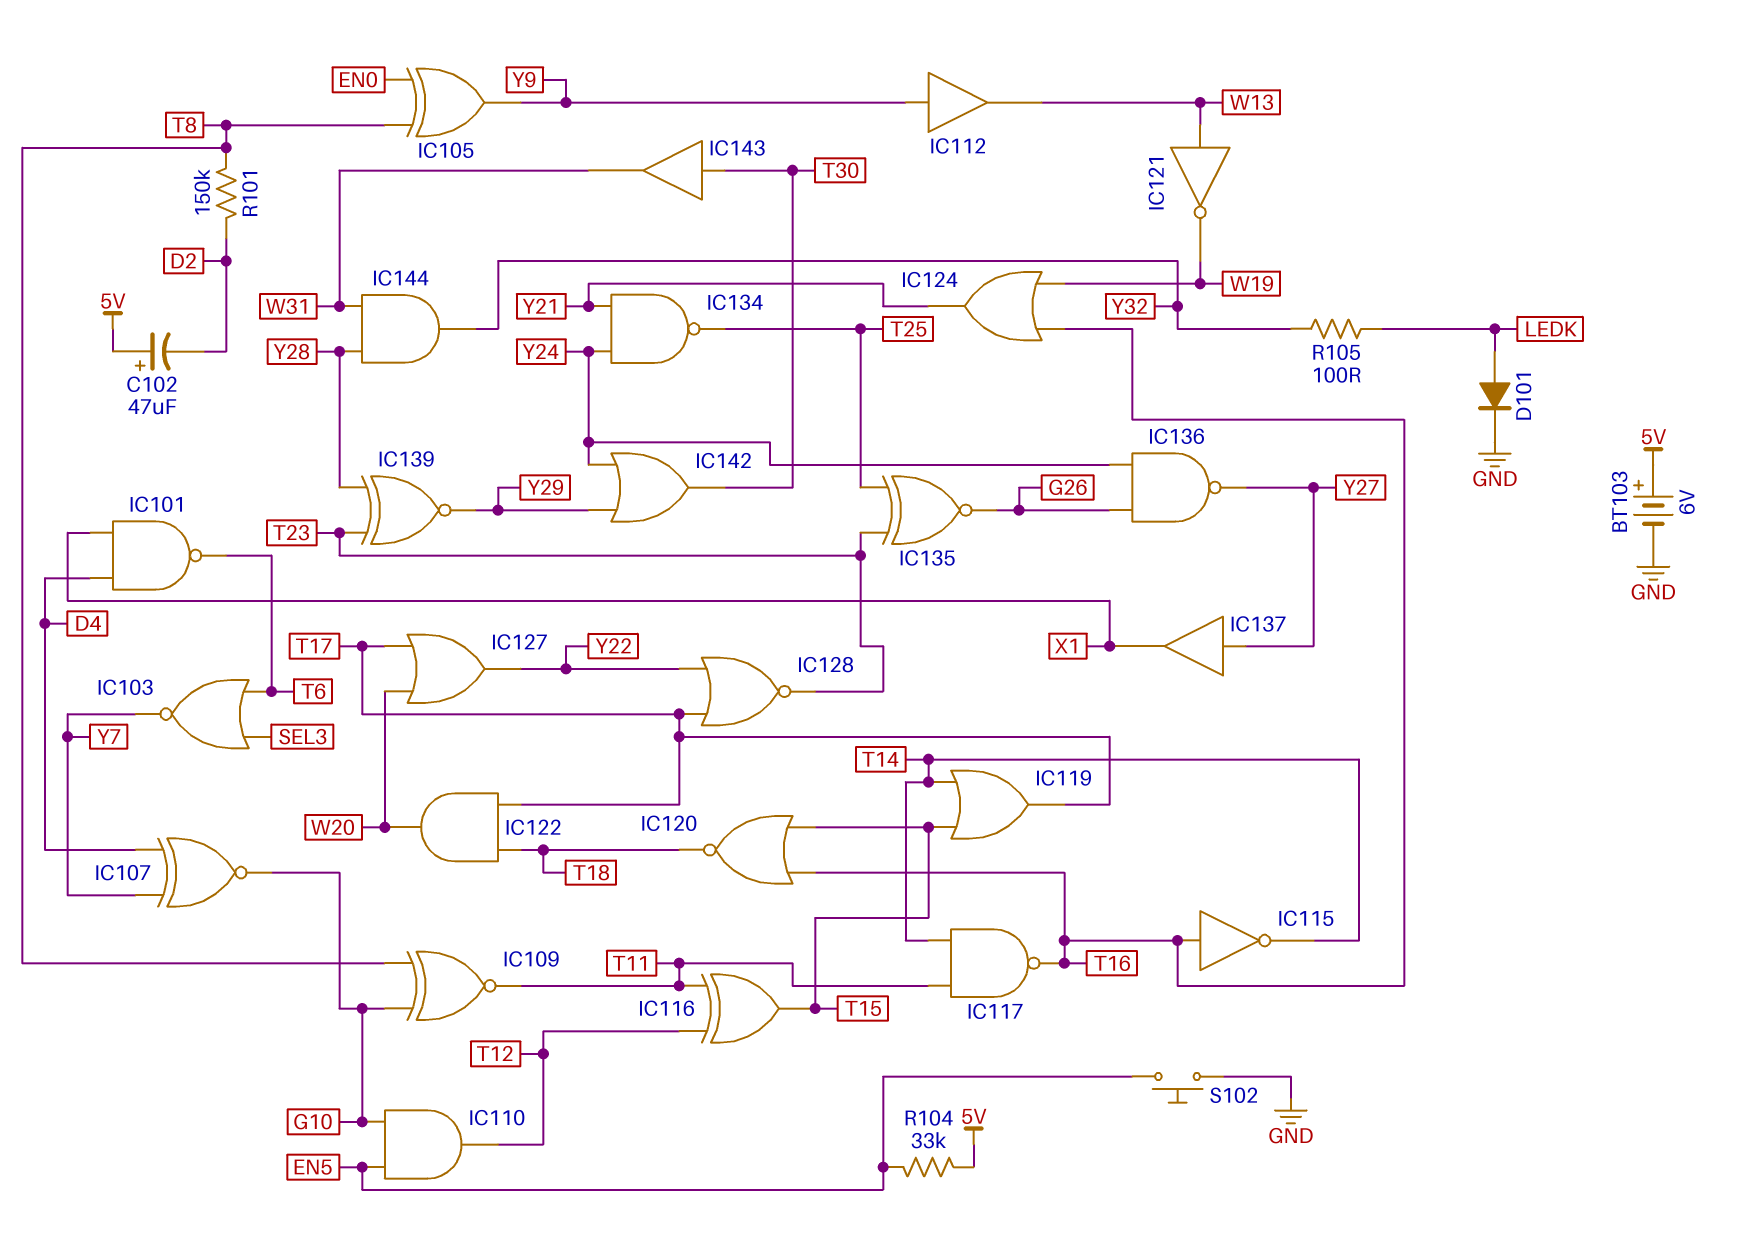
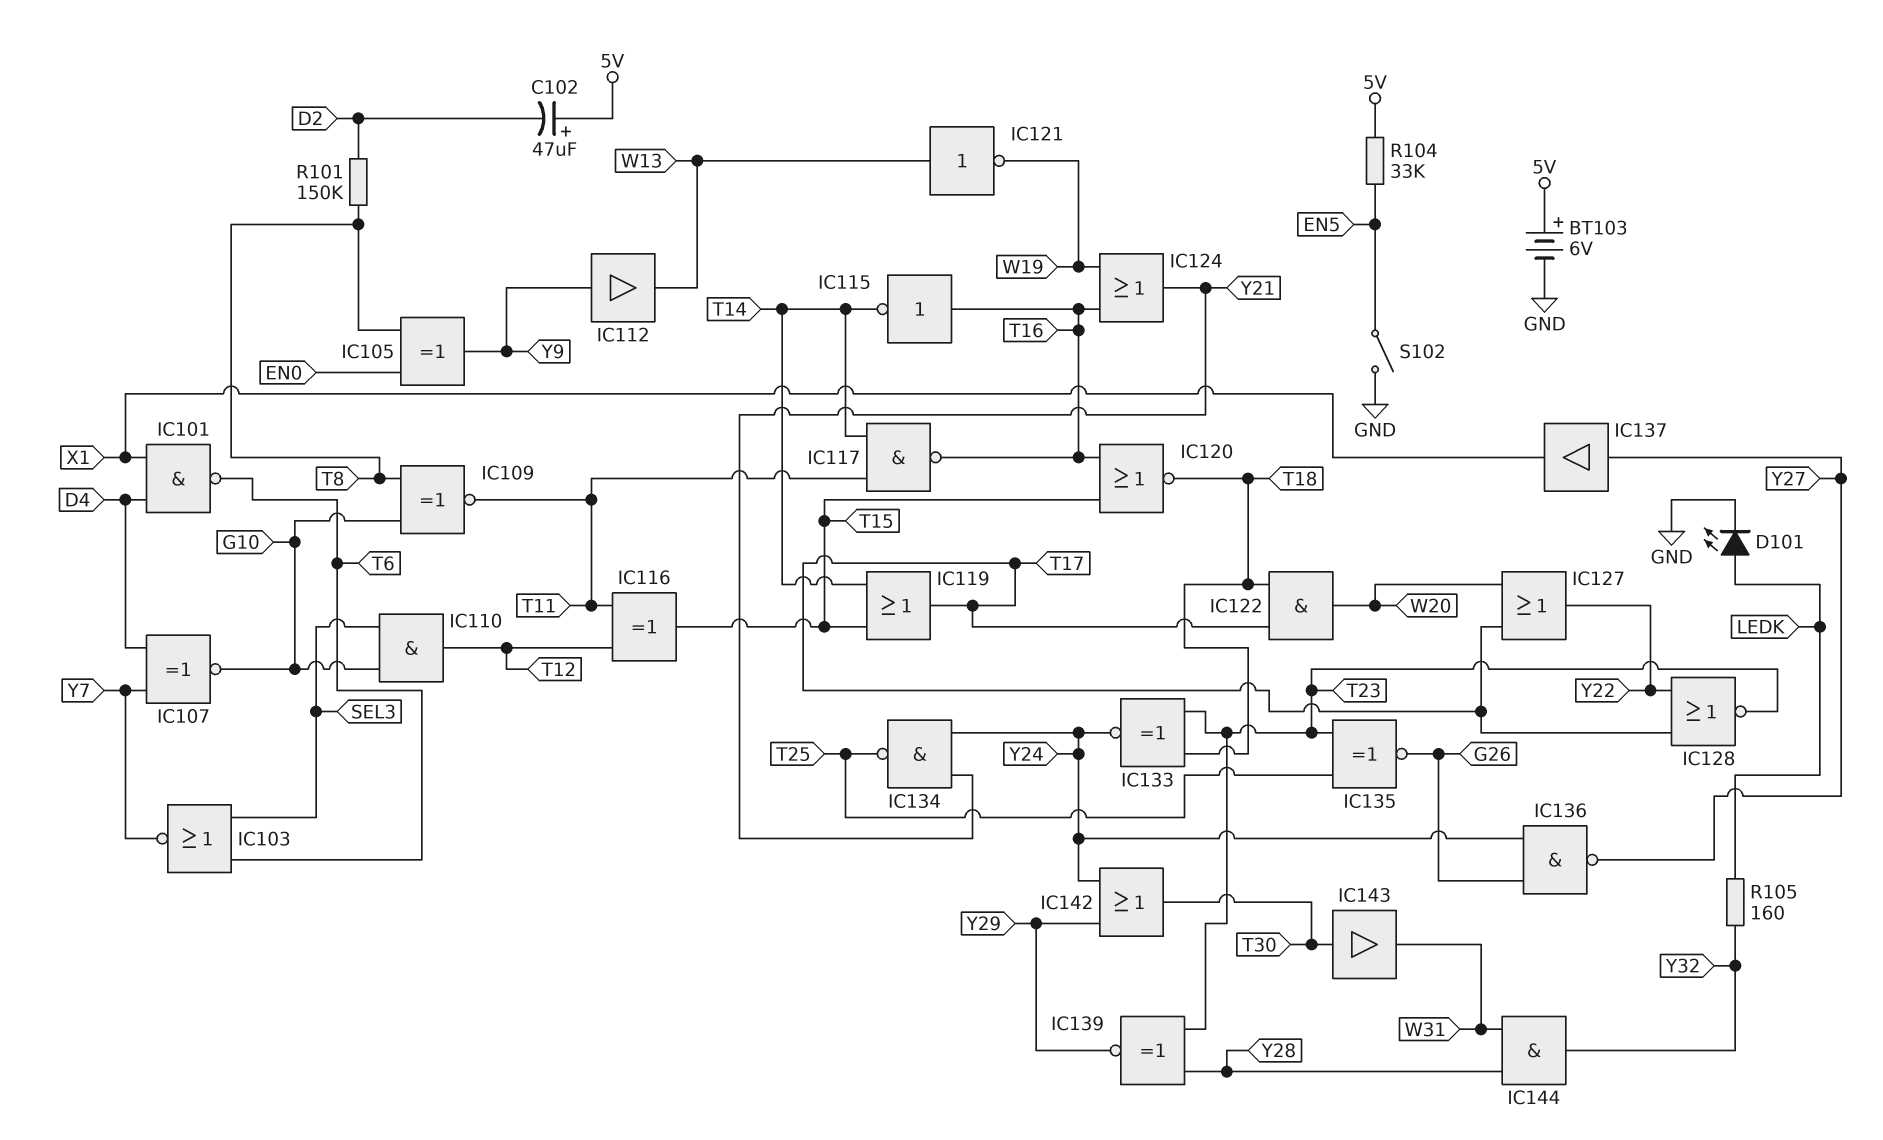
D101: diode (A LEDK, K GND) -> LED (A LEDK, K GND)
IC110: AND (in EN5, in G10, out T12) -> AND (in G10, in SEL3, out T12)
IC133: none -> XNOR (in T18, in T23, out Y24)
R105: 100 (LEDK, Y32) -> 160 (LEDK, Y32)
S102: button (EN5, GND) -> switch (EN5, GND)

